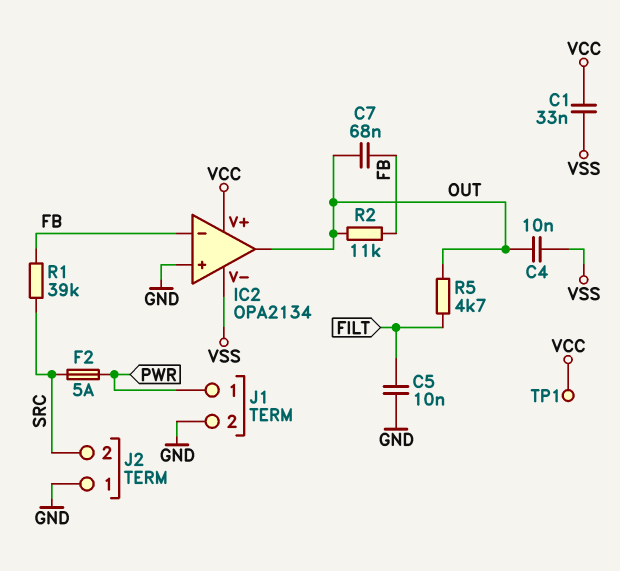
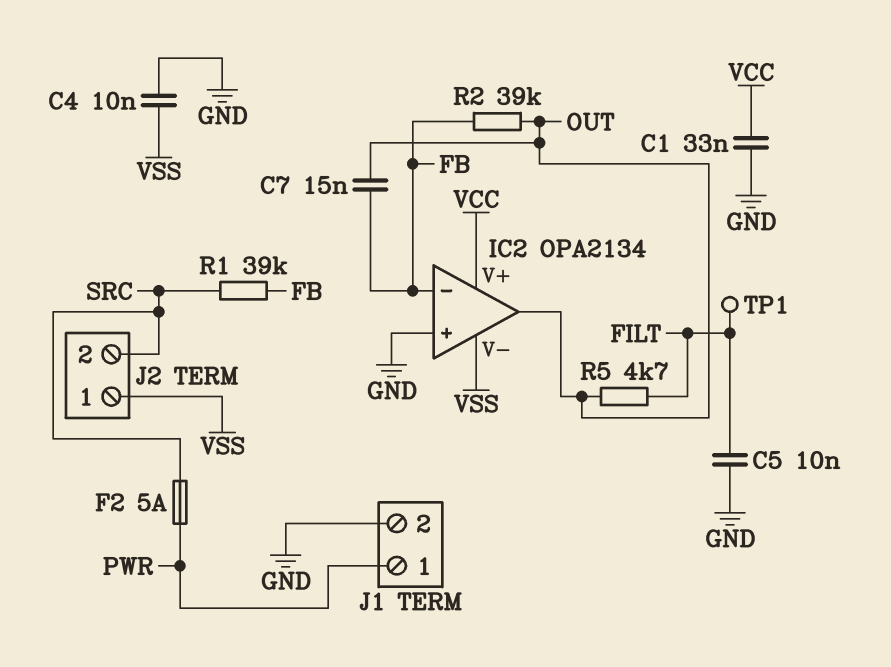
C1: 33nF (VCC, VSS) -> 33nF (GND, VCC)
C4: 10nF (OUT, VSS) -> 10nF (GND, VSS)
C7: 68nF (FB, OUT) -> 15nF (FB, OUT)
J2 pin 1: GND -> VSS
R2: 11k (FB, OUT) -> 39k (FB, OUT)
TP1: test point (VCC) -> test point (FILT)

